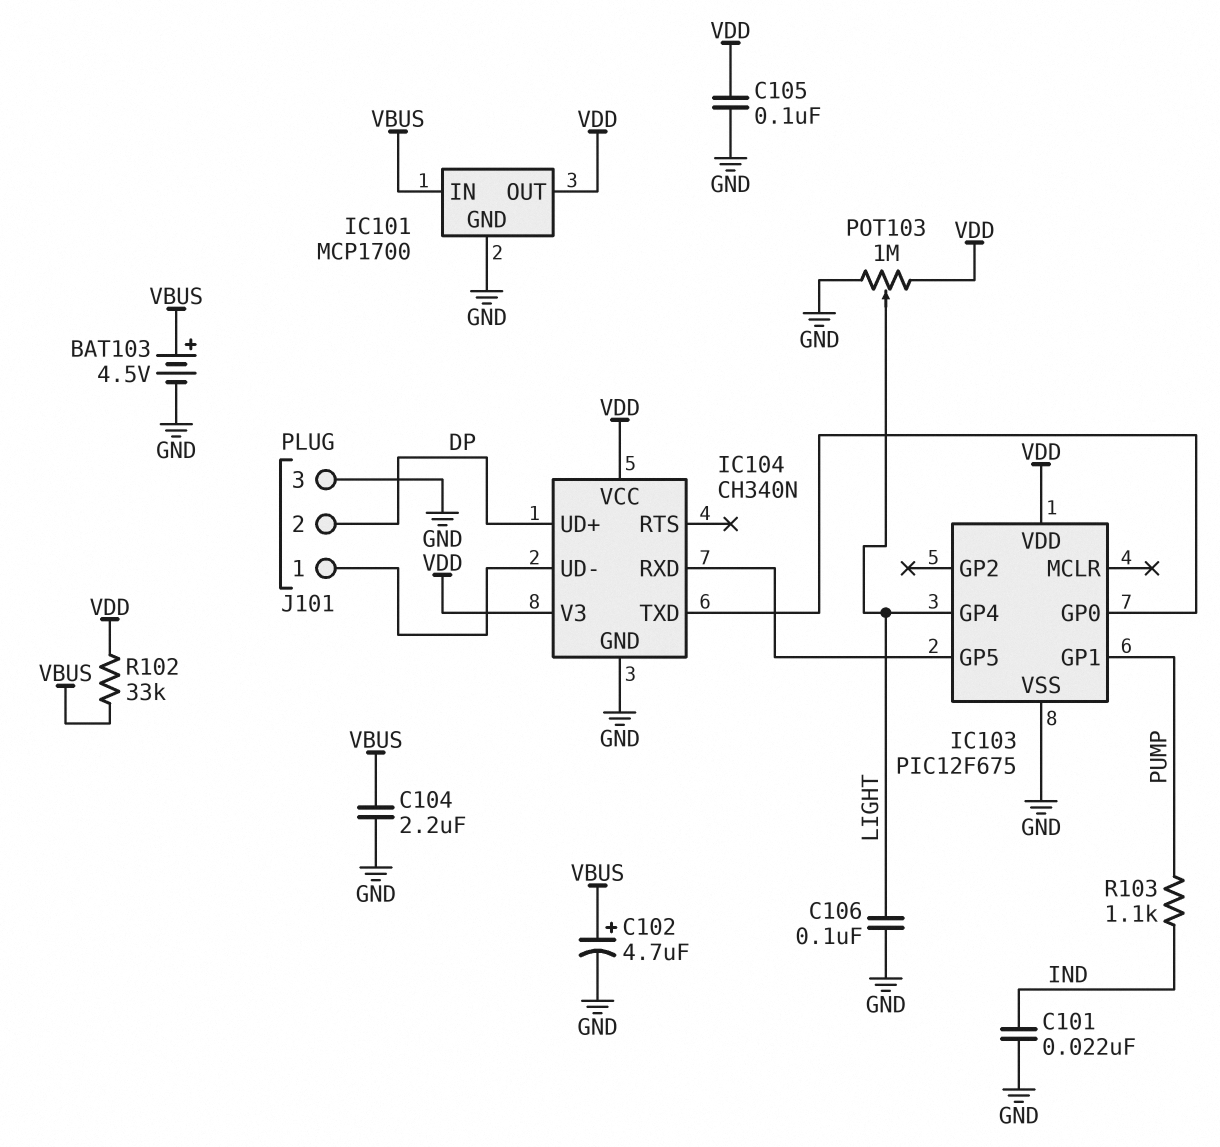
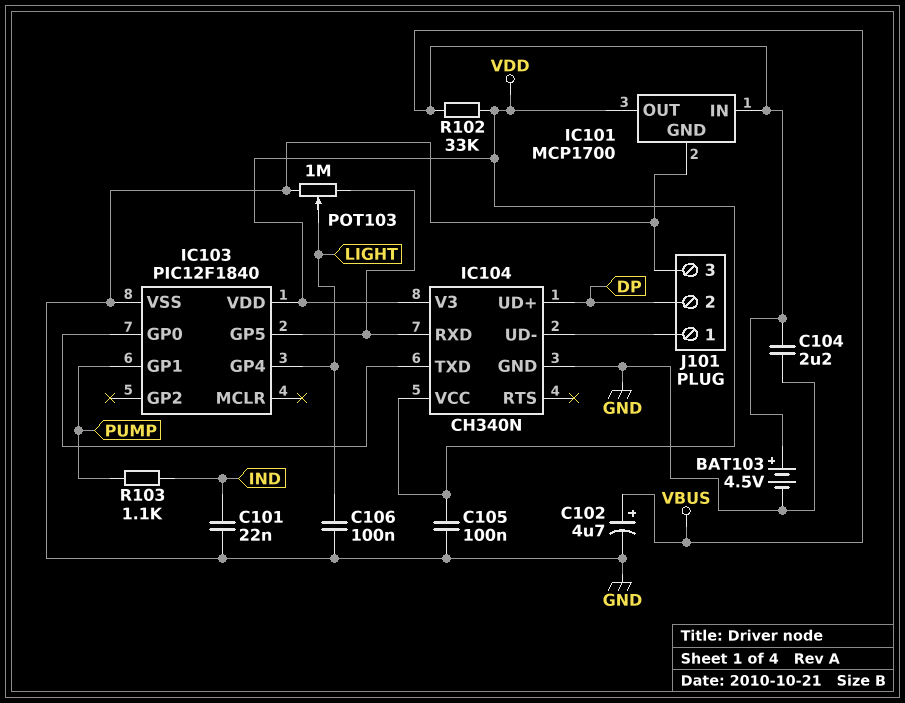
IC103: PIC12F675 -> PIC12F1840
POT103: 1M (GND, VDD, wiper LIGHT) -> 1M (GND, IC103/GP5, wiper LIGHT)

